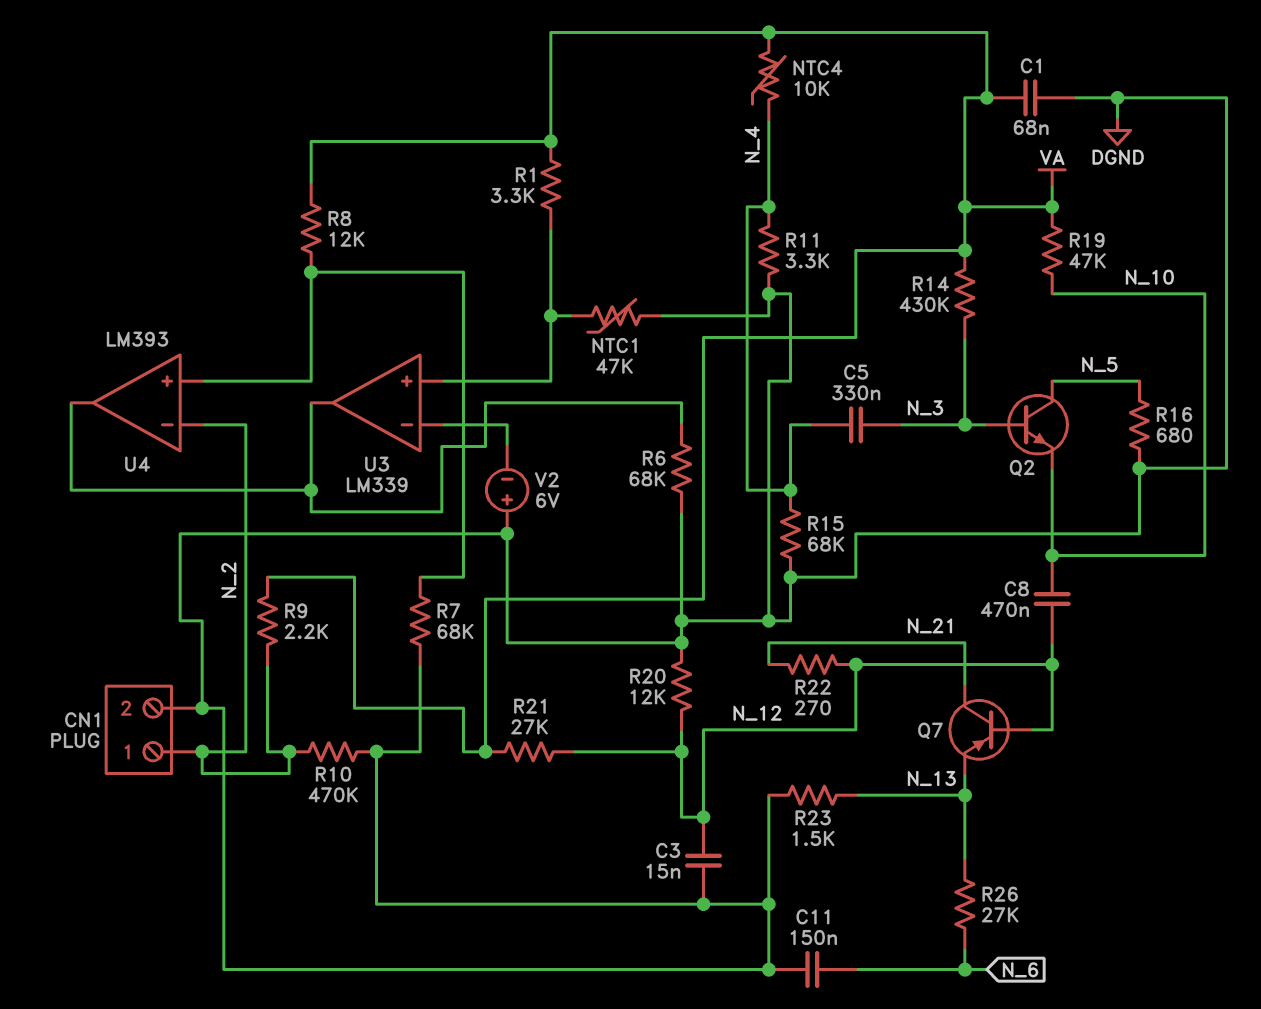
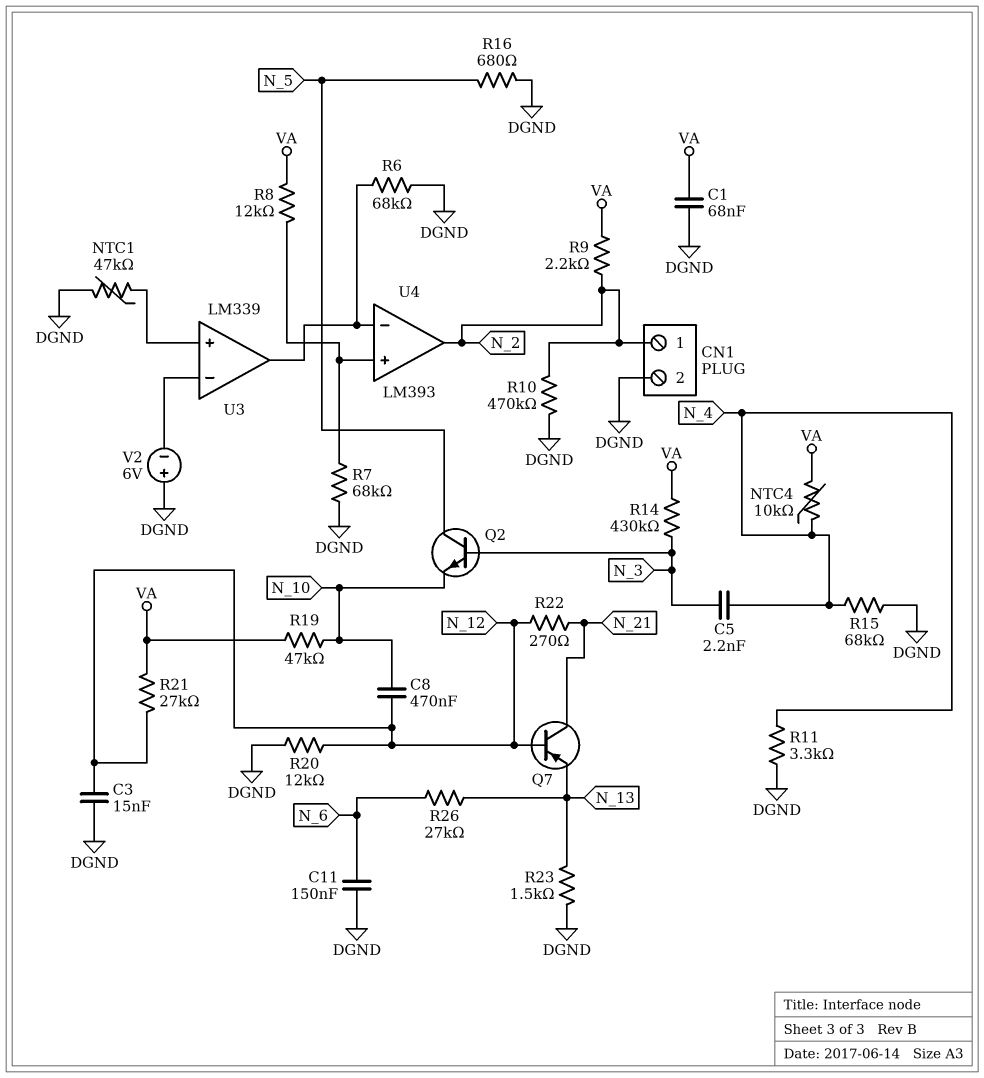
C5: 330nF (N_3, N_4) -> 2.2nF (N_3, N_4)
R1: 3.3k (U3/in+, VA) -> none
U4 pin in-: N_2 -> U3/out
U4 pin out: U3/out -> N_2

